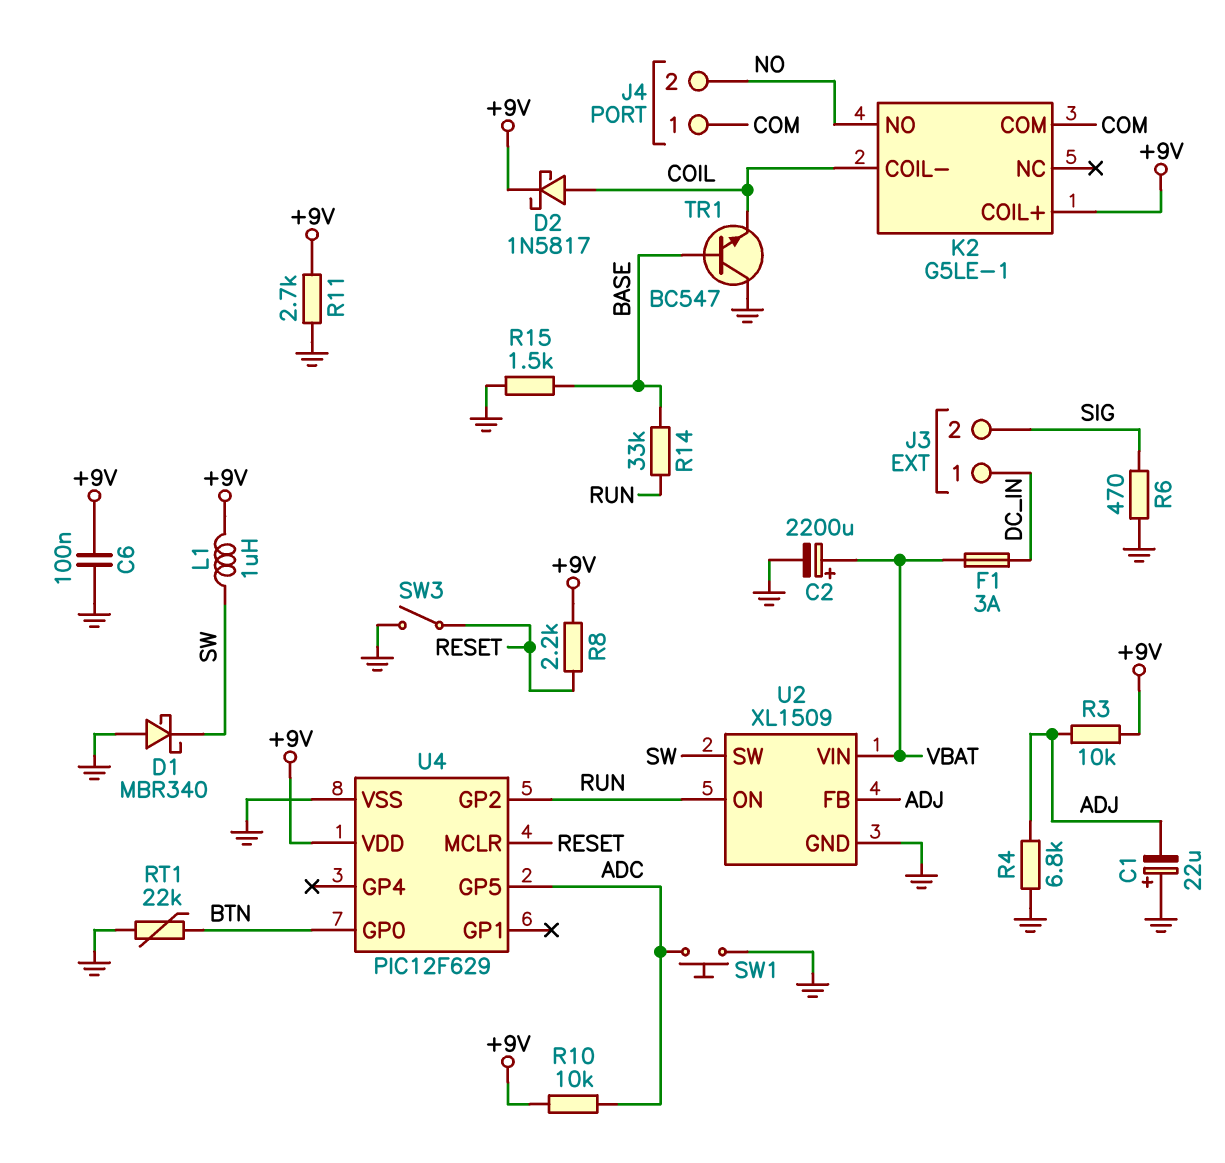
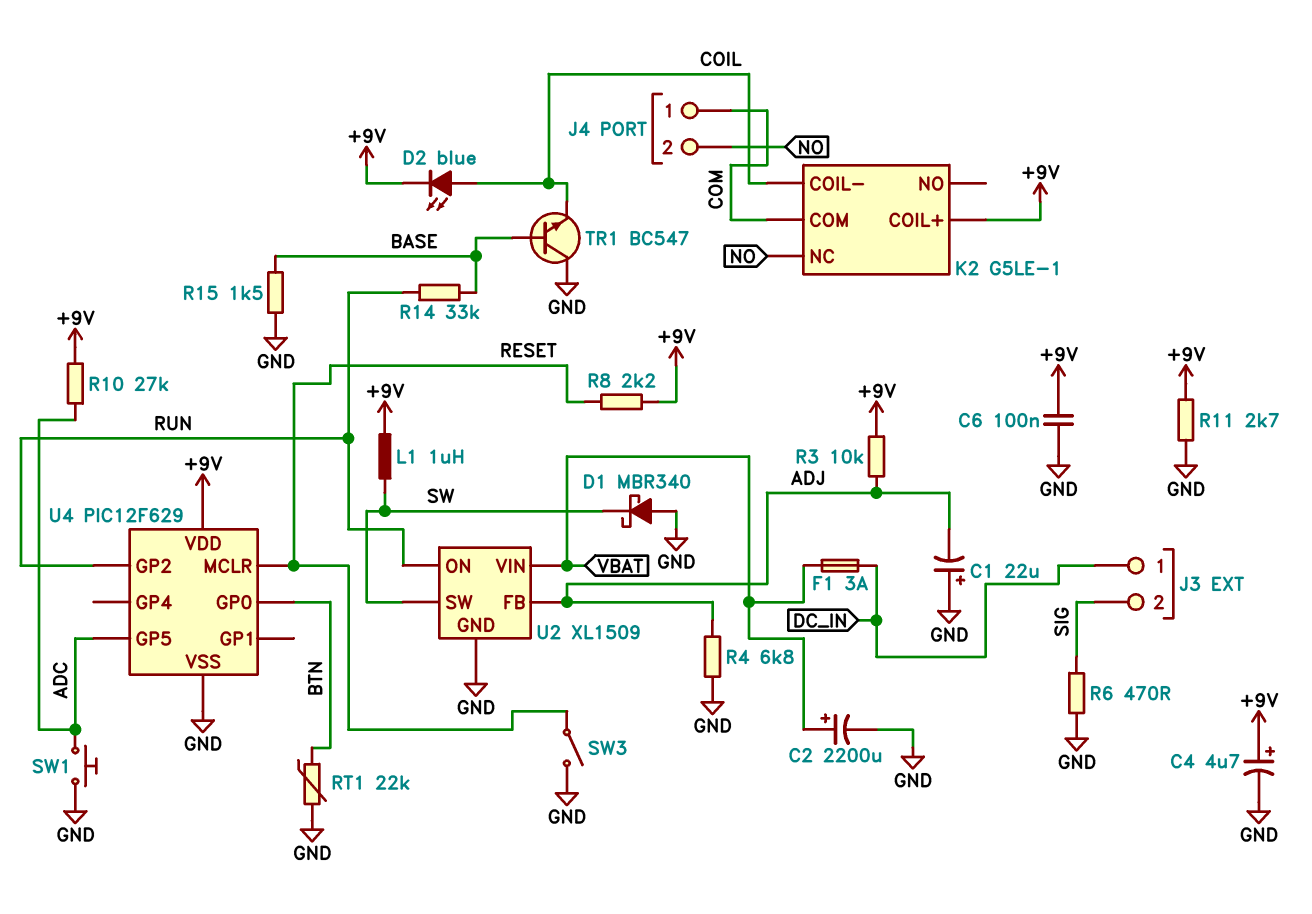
C4: none -> 4.7uF (plus +9V, minus GND)
D2: schottky 1N5817 (A COIL, K +9V) -> LED blue (A COIL, K +9V)
K2 pin NC: none -> NO
K2 pin NO: NO -> none
R10: 10k (+9V, ADC) -> 27k (+9V, ADC)

